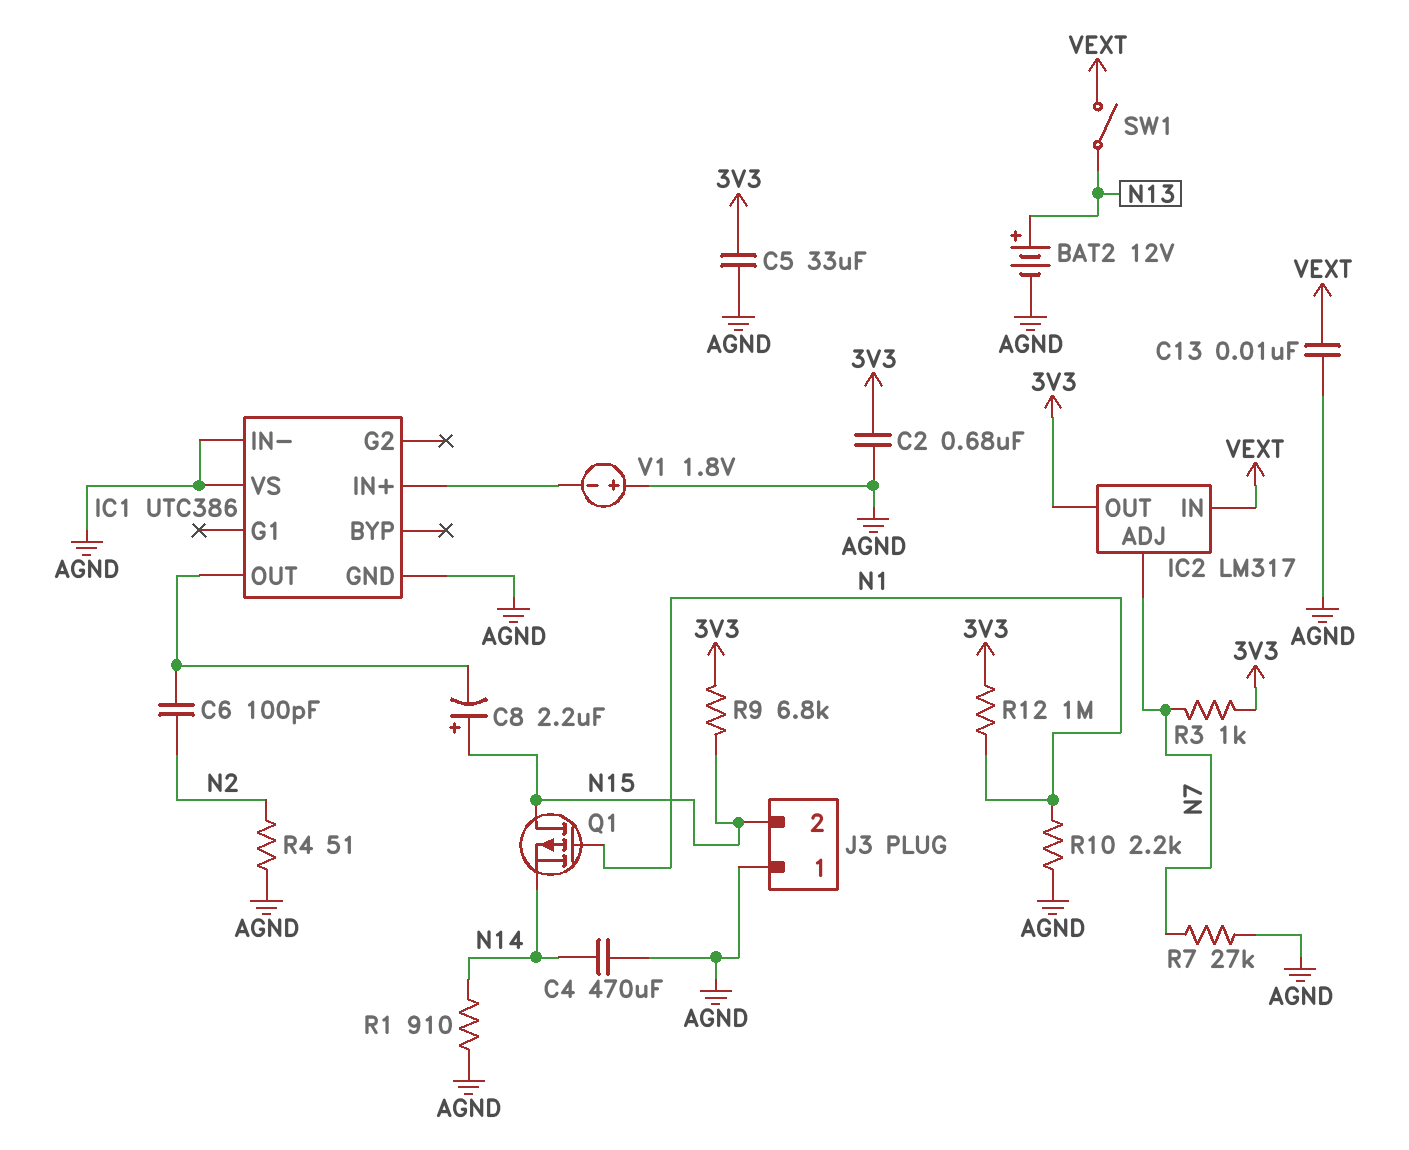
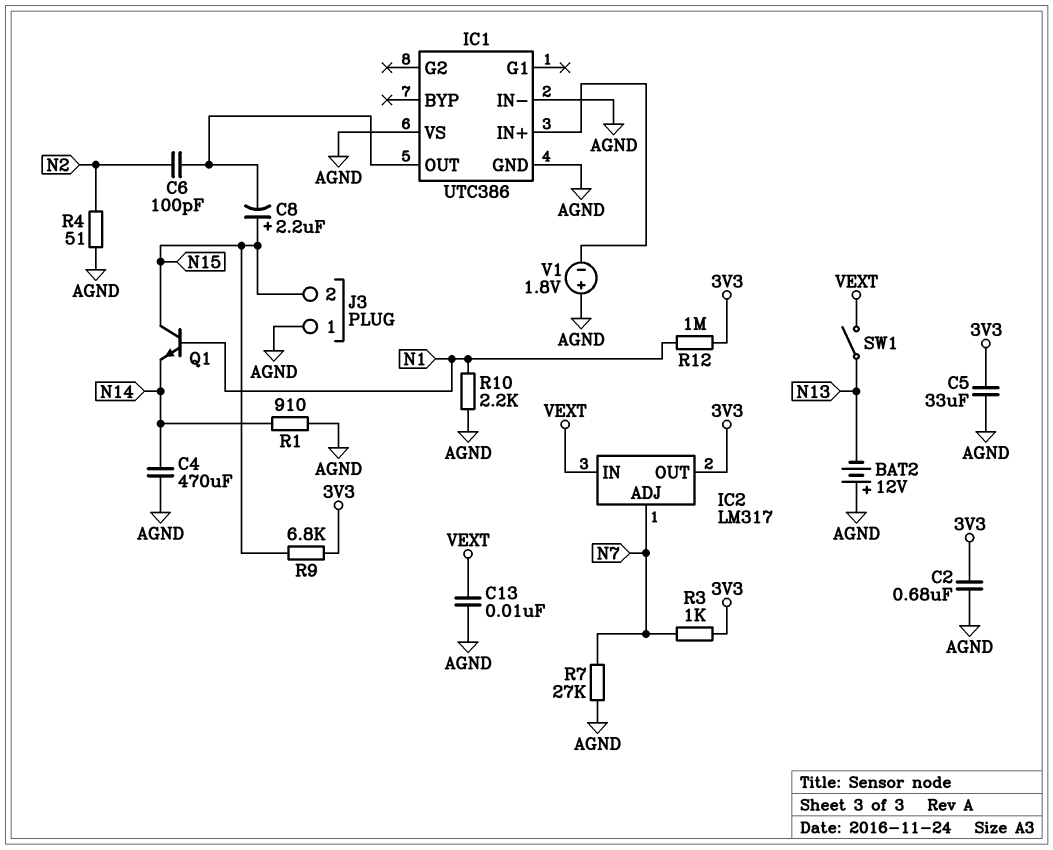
BAT2: 12V (plus N13, minus AGND) -> 12V (plus AGND, minus N13)
Q1: PMOS (G N1, D N15, S N14) -> NPN (B N1, C N15, E N14)

